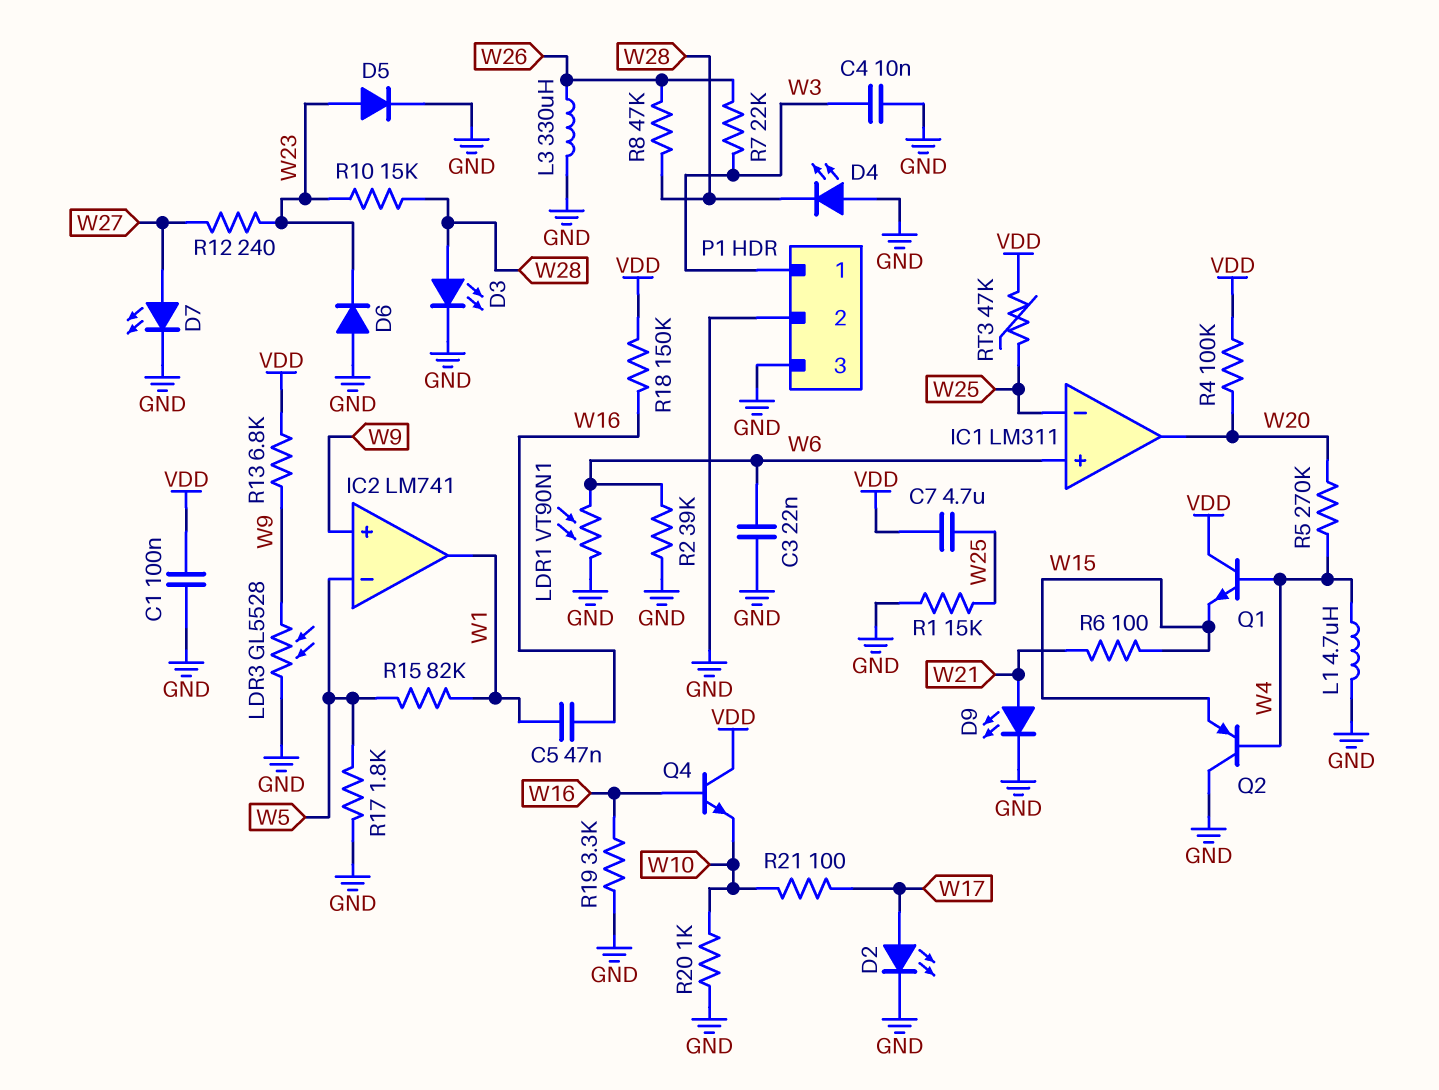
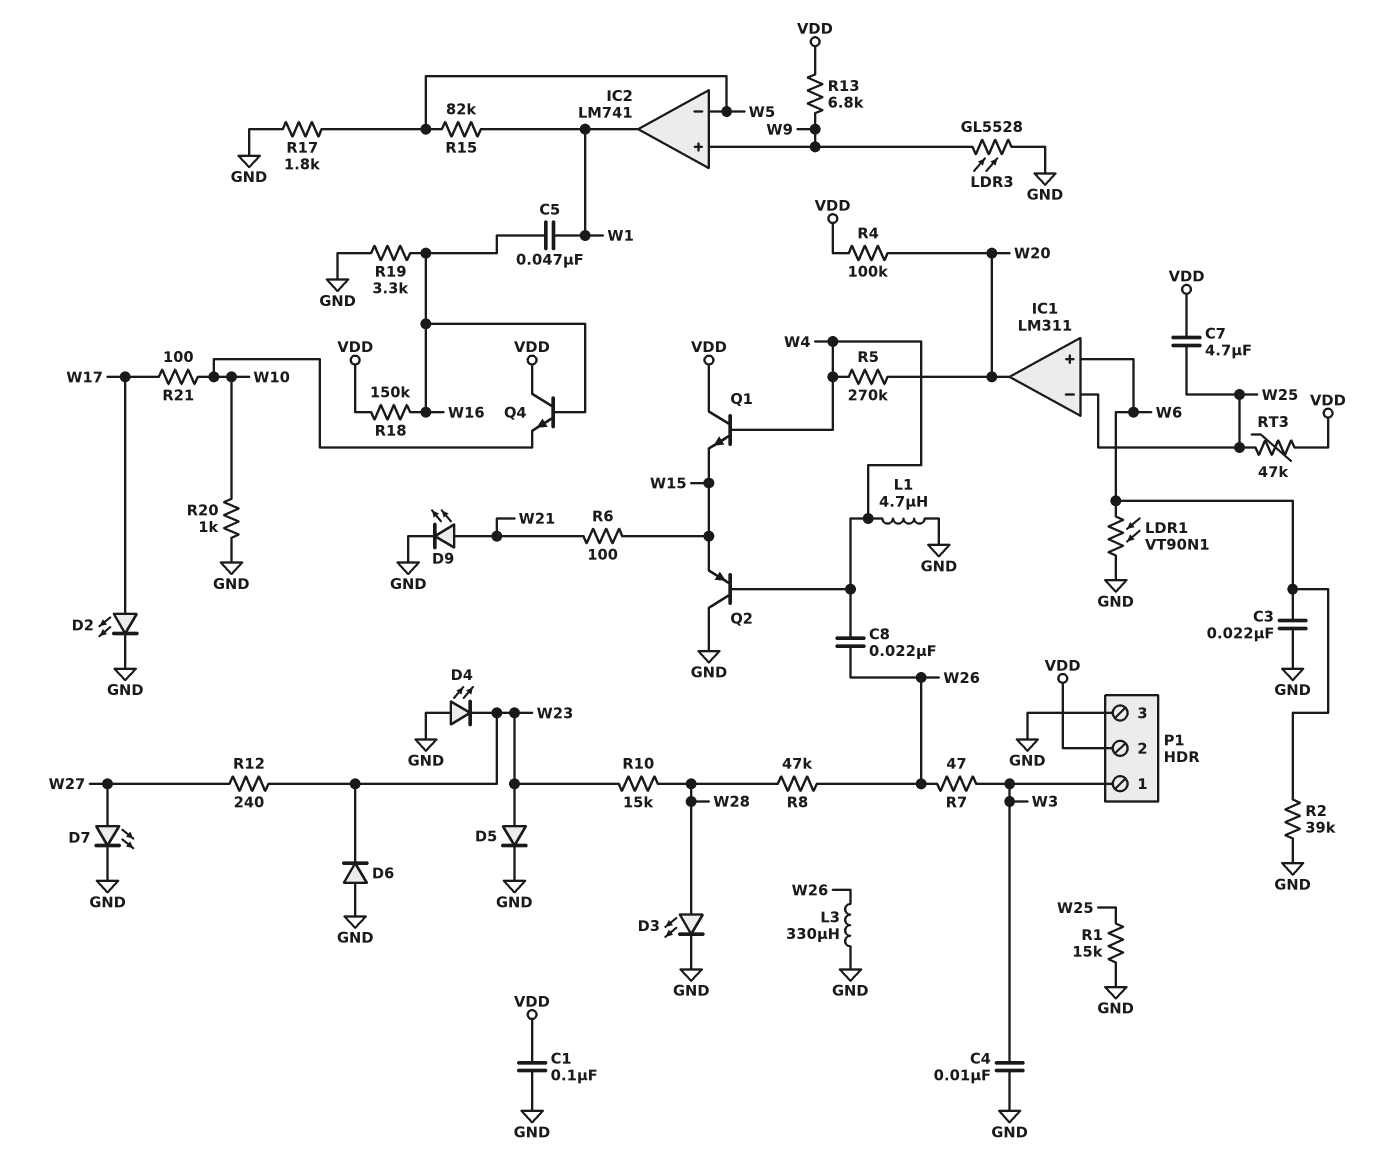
C8: none -> 22nF (W4, W26)
D4: LED (A GND, K W28) -> LED (A GND, K W23)
P1 pin 2: GND -> VDD
R7: 22k (W3, W26) -> 47 (W3, W26)

